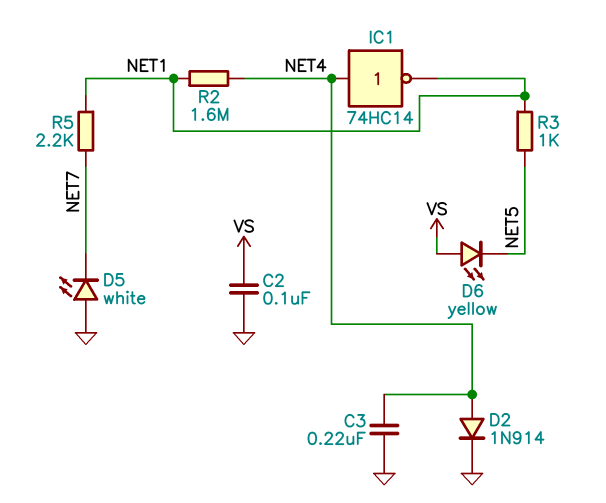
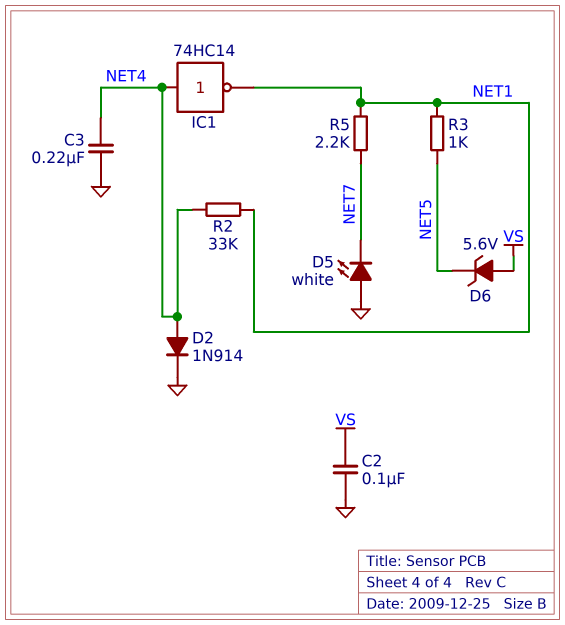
D6: LED yellow (A VS, K NET5) -> zener 5.6V (A VS, K NET5)
R2: 1.6M (NET1, NET4) -> 33k (NET1, NET4)

